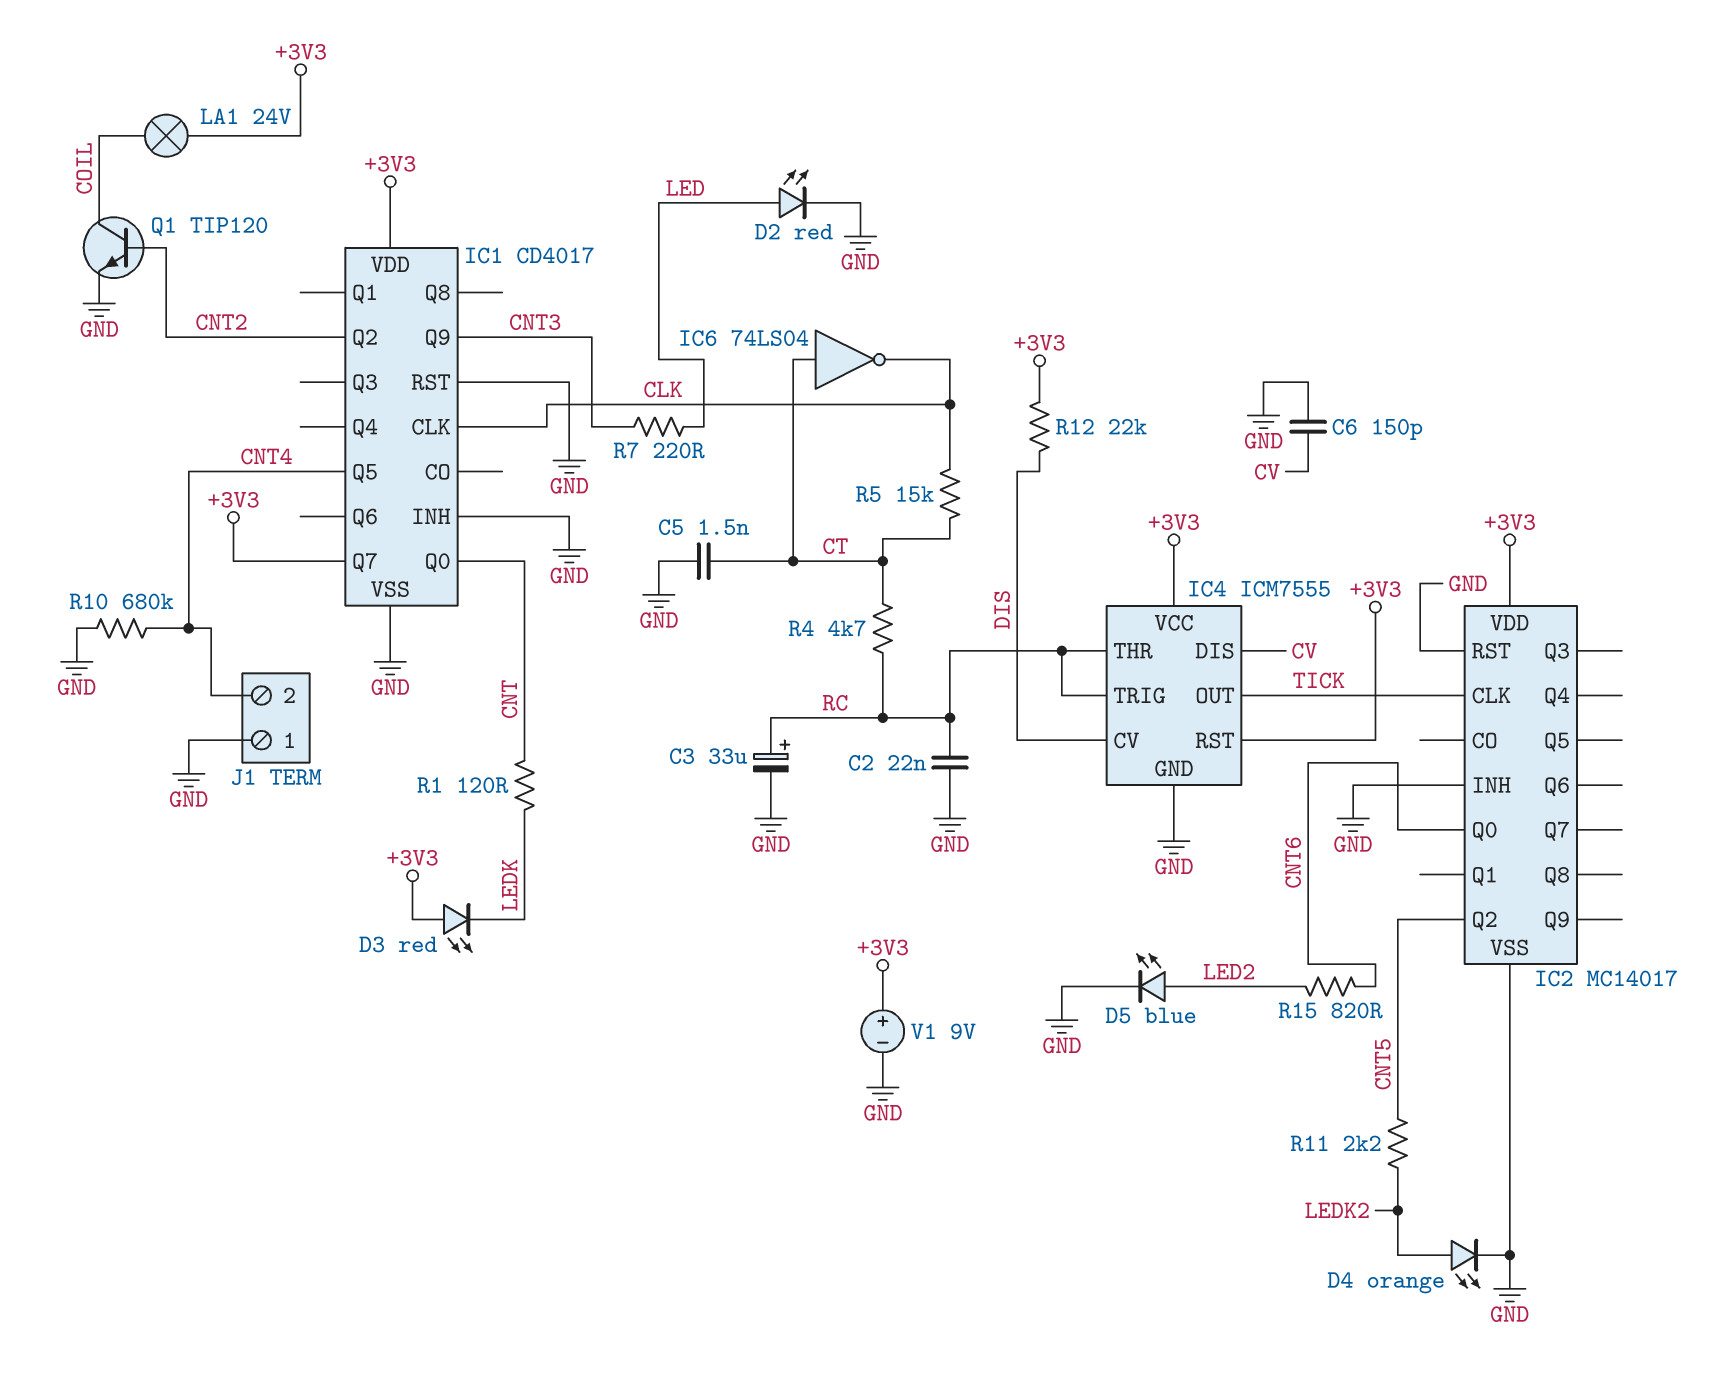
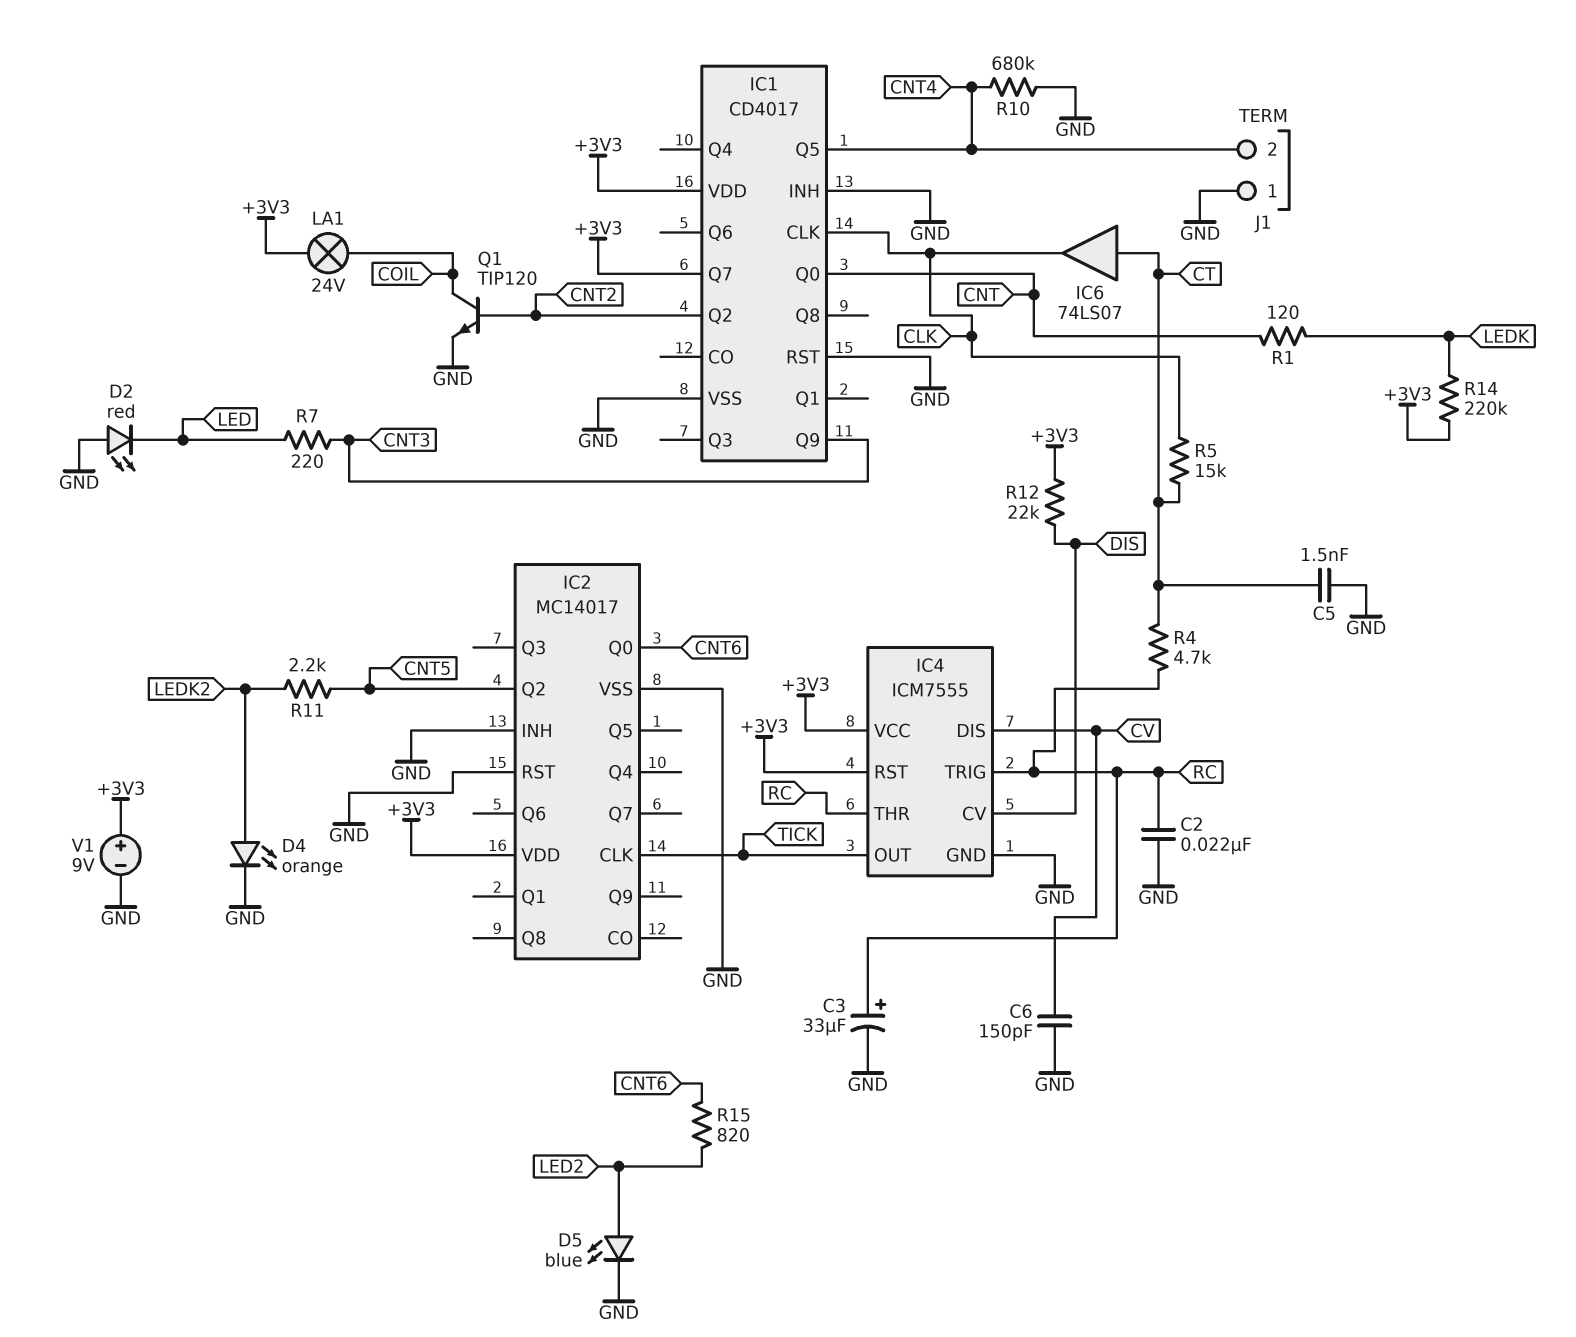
D2: LED red (A LED, K GND) -> LED red (A GND, K LED)
D3: LED red (A +3V3, K LEDK) -> none
IC6: NOT 74LS04 (in CT, out CLK) -> buffer 74LS07 (in CT, out CLK)
R14: none -> 220k (+3V3, LEDK)

